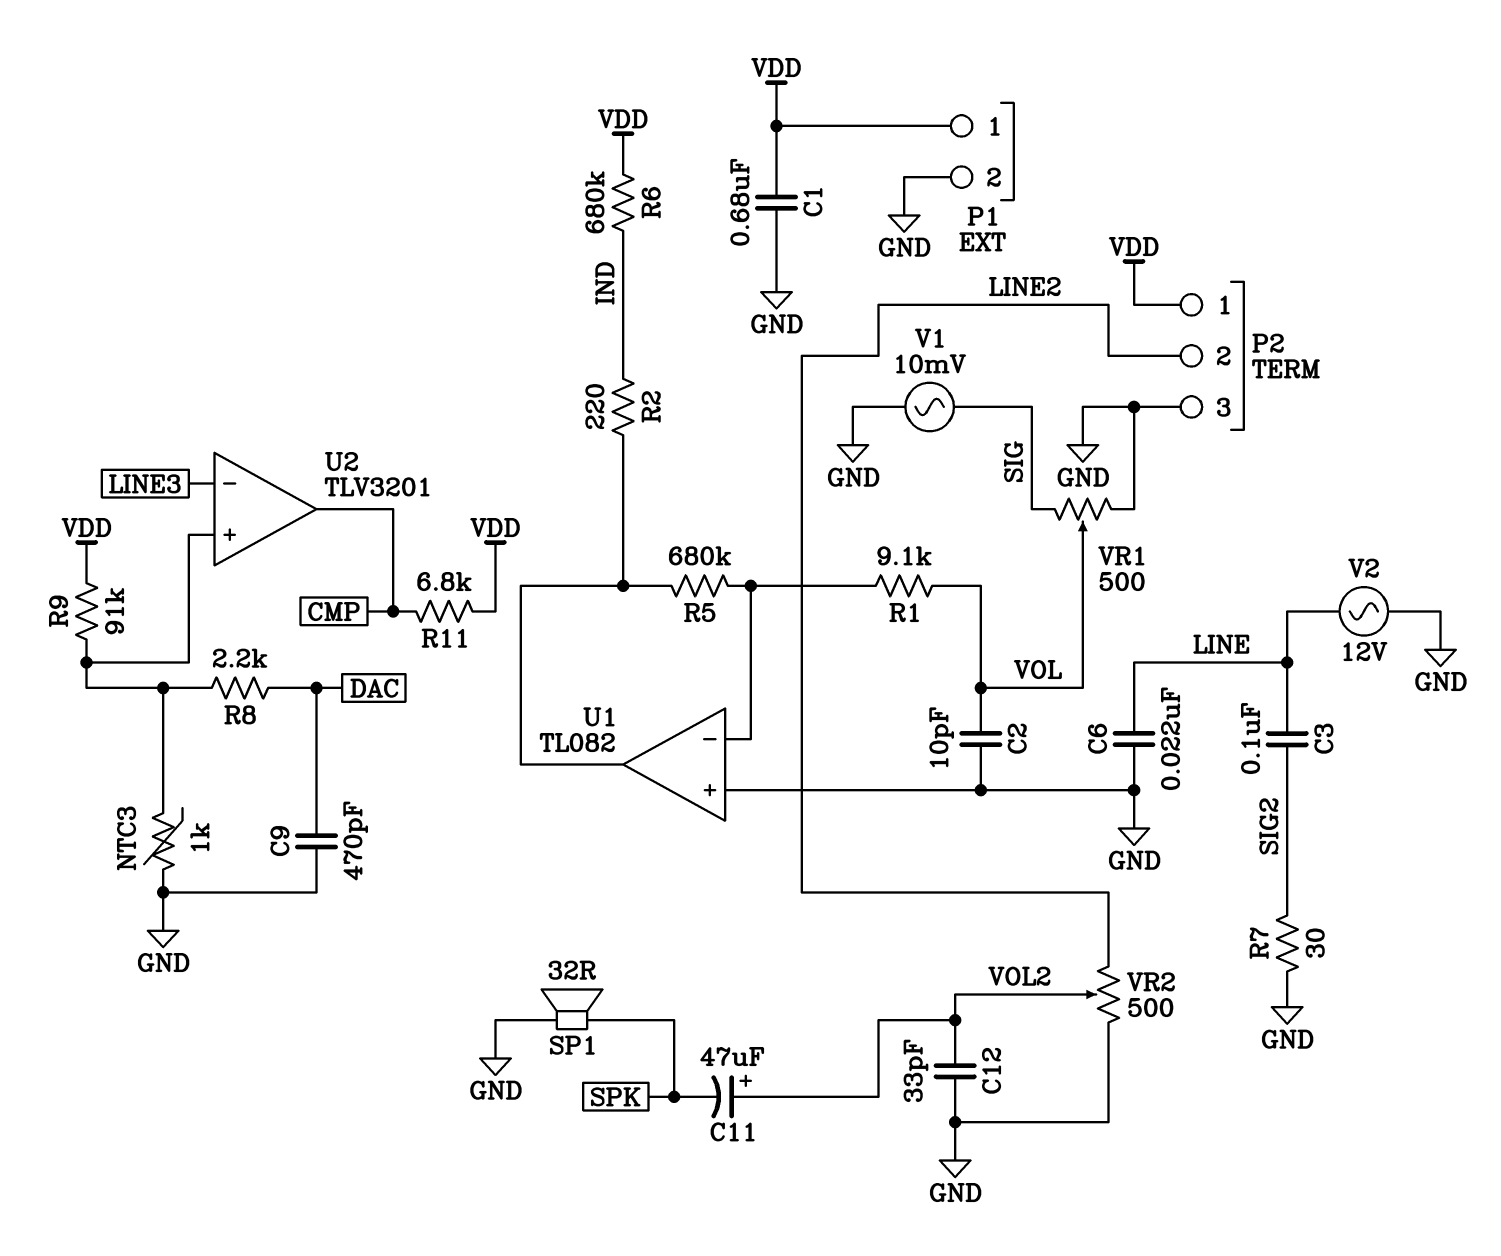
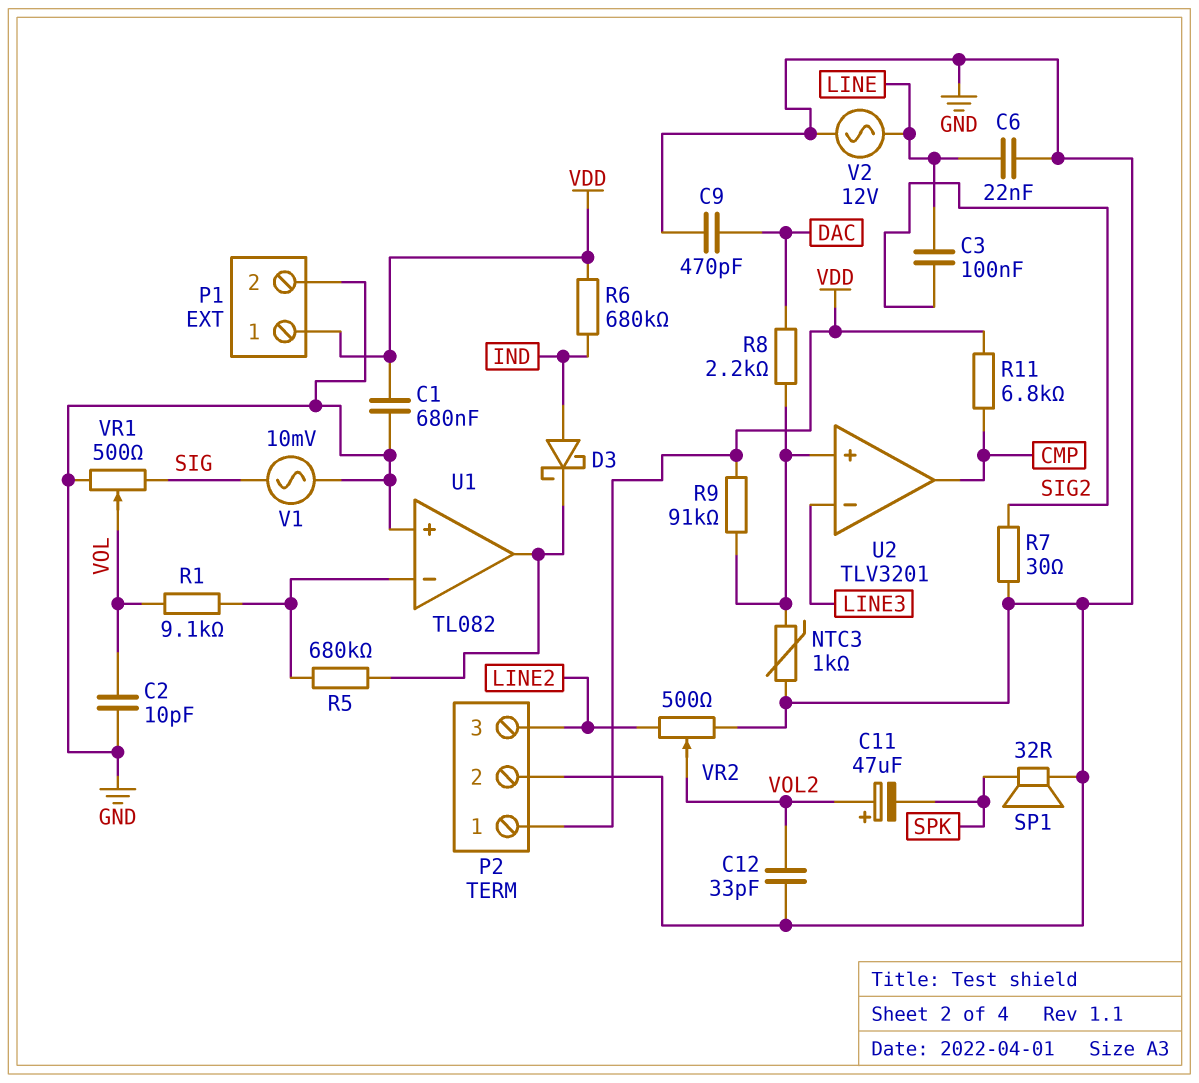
D3: none -> schottky (A IND, K U1/out)
P2 pin 2: LINE2 -> GND
P2 pin 3: GND -> LINE2
R2: 220 (IND, U1/out) -> none

